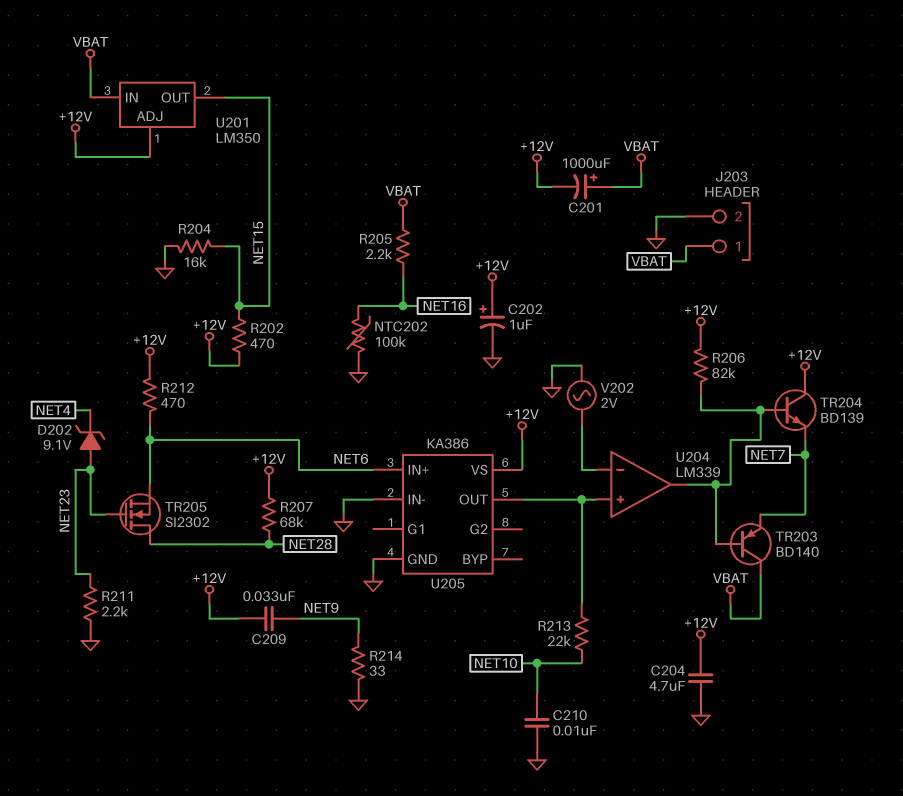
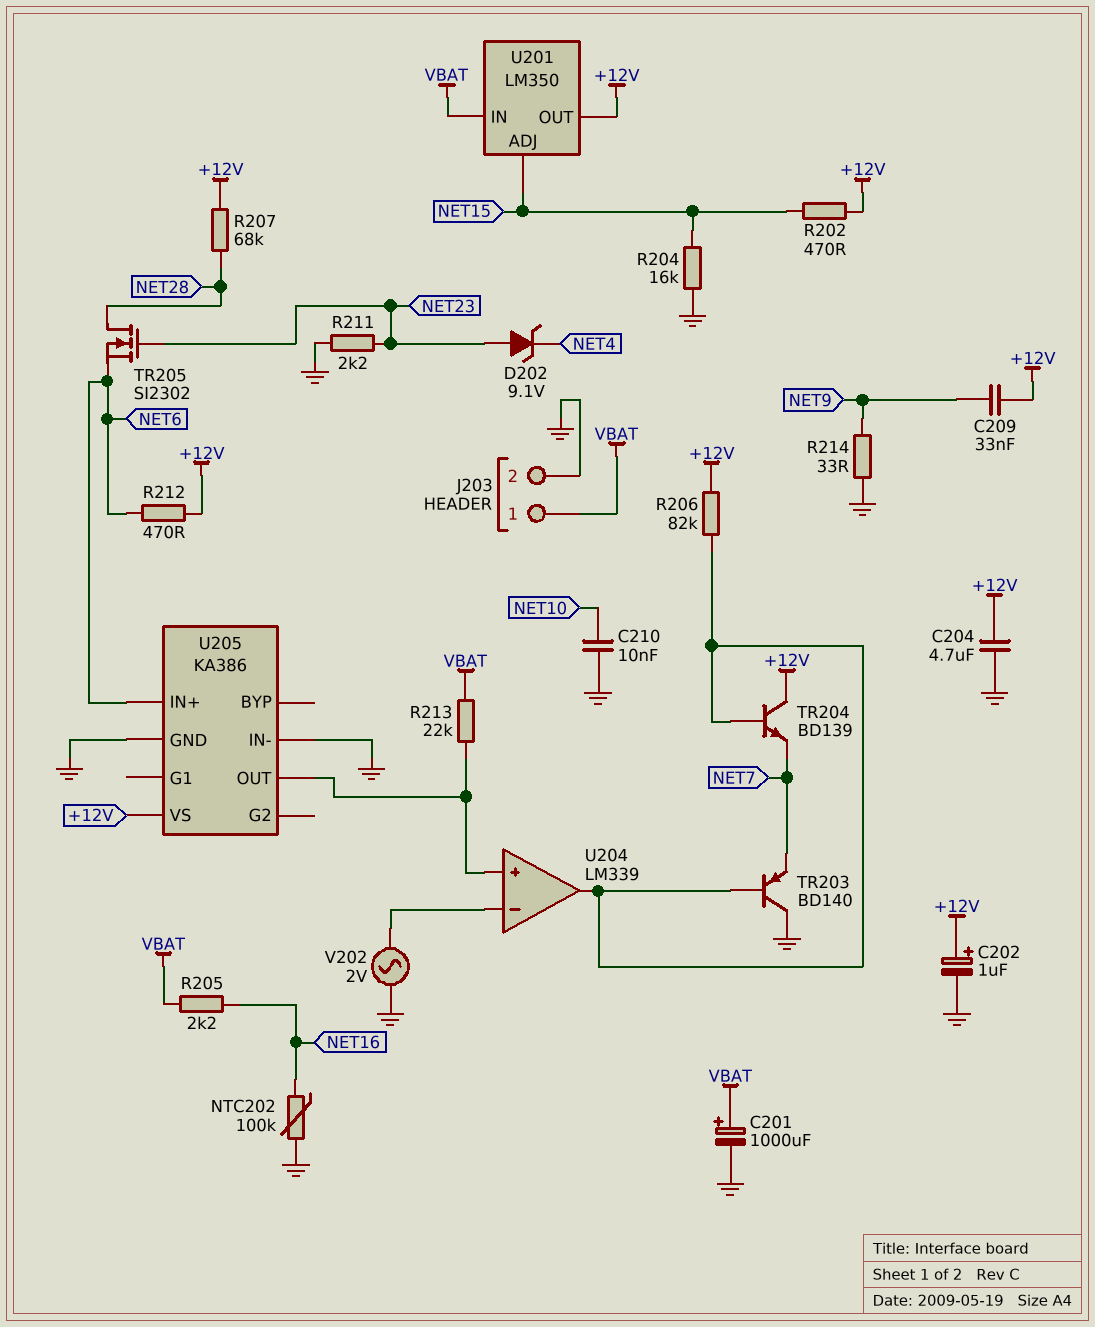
C201: 1000uF (plus VBAT, minus +12V) -> 1000uF (plus VBAT, minus GND)
R213: 22k (NET10, U204/in+) -> 22k (U204/in+, VBAT)
TR203: PNP BD140 (B U204/out, C VBAT, E NET7) -> PNP BD140 (B U204/out, C GND, E NET7)
U201 pin ADJ: +12V -> NET15
U201 pin OUT: NET15 -> +12V

